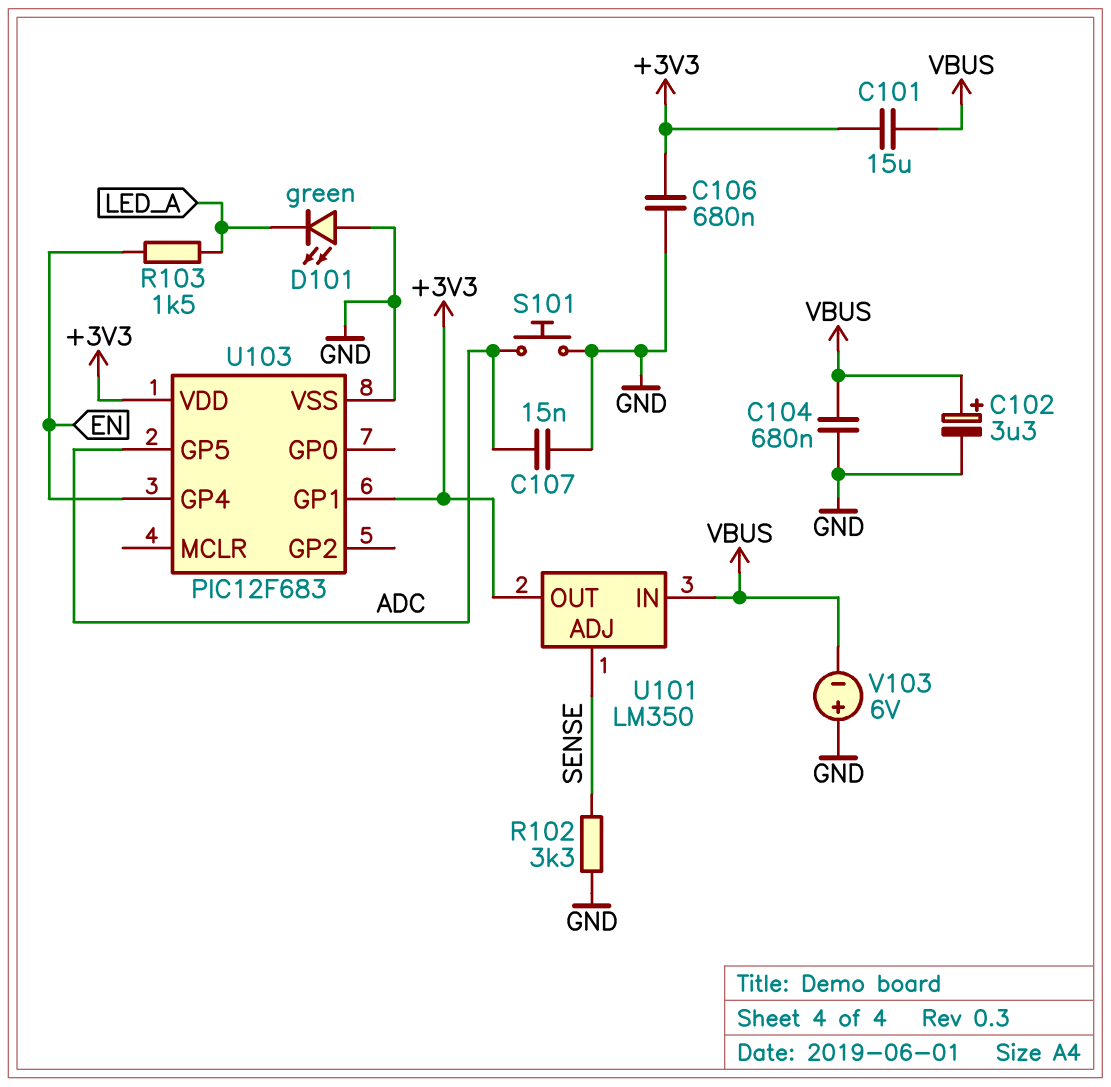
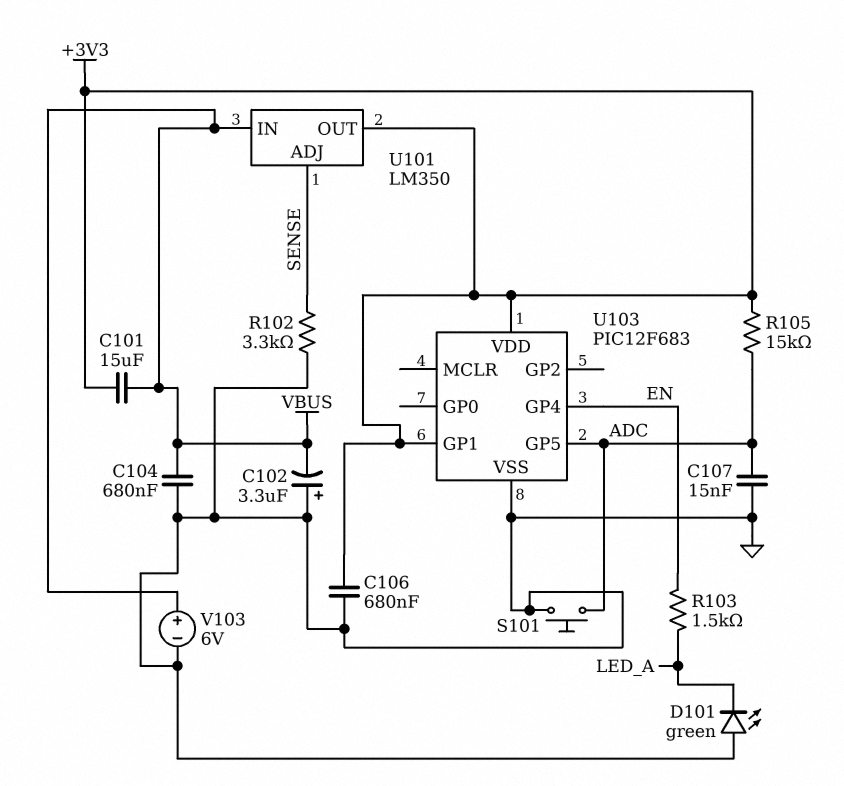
C102: 3.3uF (plus VBUS, minus GND) -> 3.3uF (plus GND, minus VBUS)
R105: none -> 15k (+3V3, ADC)
V103: 6V (plus GND, minus VBUS) -> 6V (plus VBUS, minus GND)

